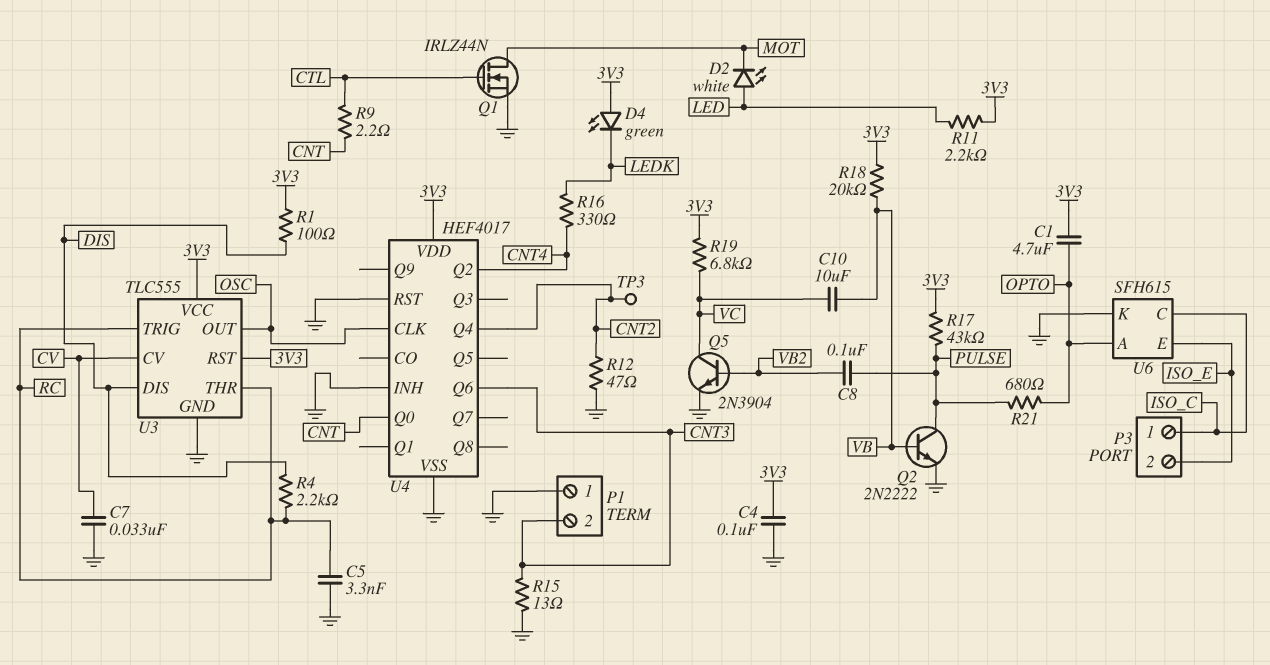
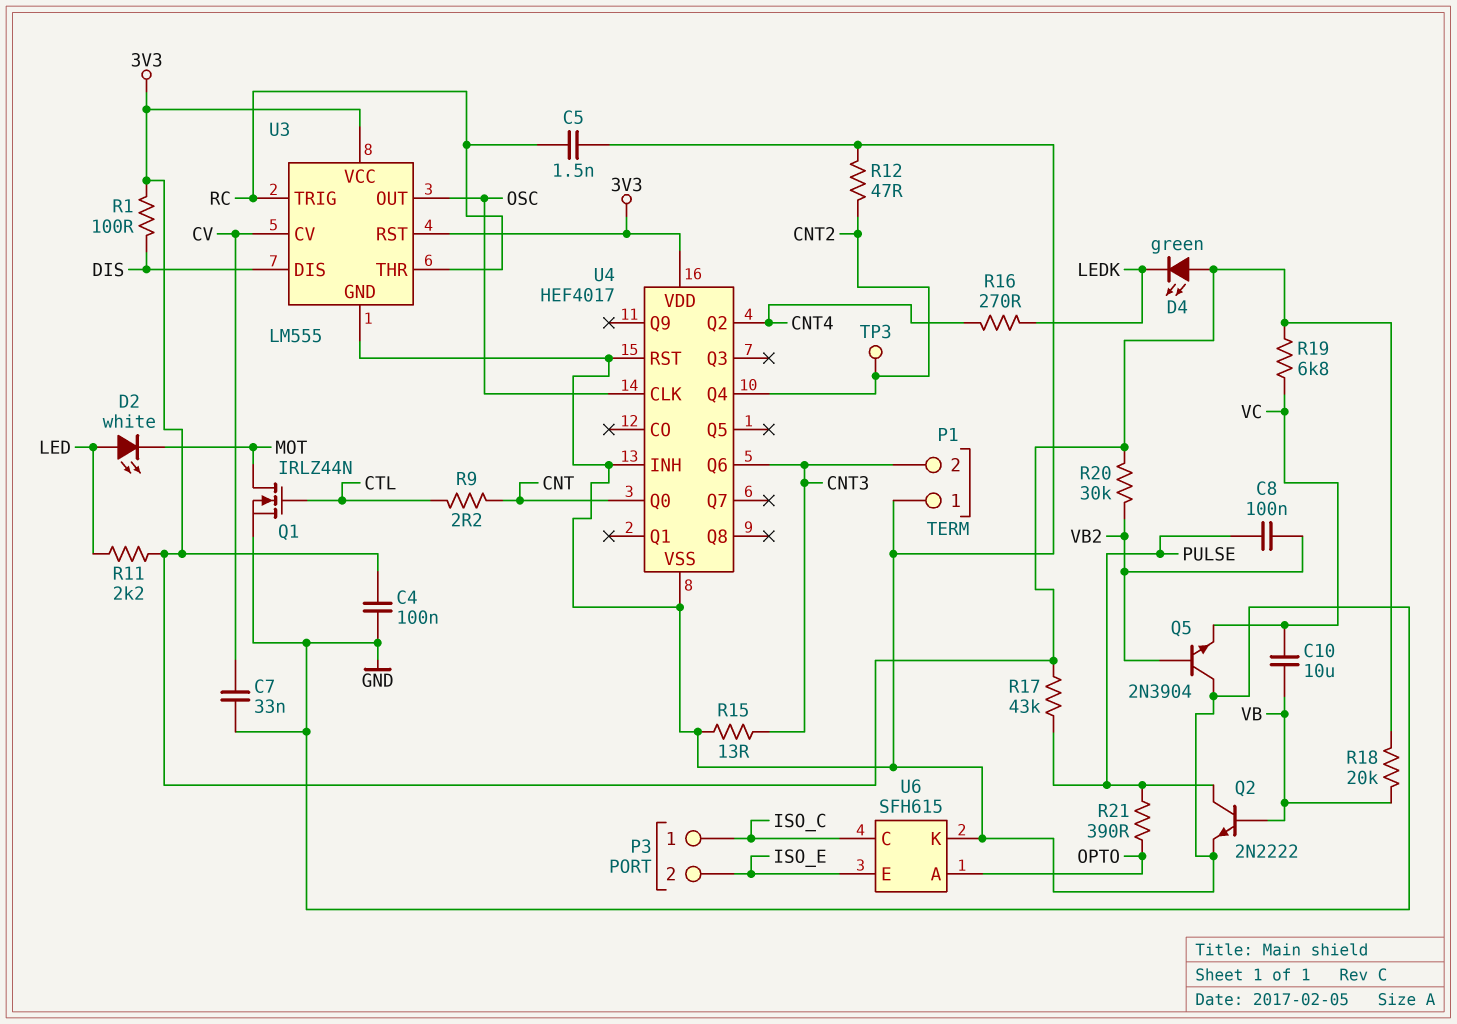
C1: 4.7uF (3V3, OPTO) -> none
C5: 3.3nF (GND, RC) -> 1.5nF (GND, RC)
Q5: NPN 2N3904 (B VB2, C VC, E GND) -> NPN 2N3904 (B VB2, C GND, E VC)
R4: 2.2k (DIS, RC) -> none
R16: 330 (CNT4, LEDK) -> 270 (CNT4, LEDK)
R20: none -> 30k (3V3, VB2)
R21: 680 (OPTO, PULSE) -> 390 (OPTO, PULSE)
U3: TLC555 -> LM555

